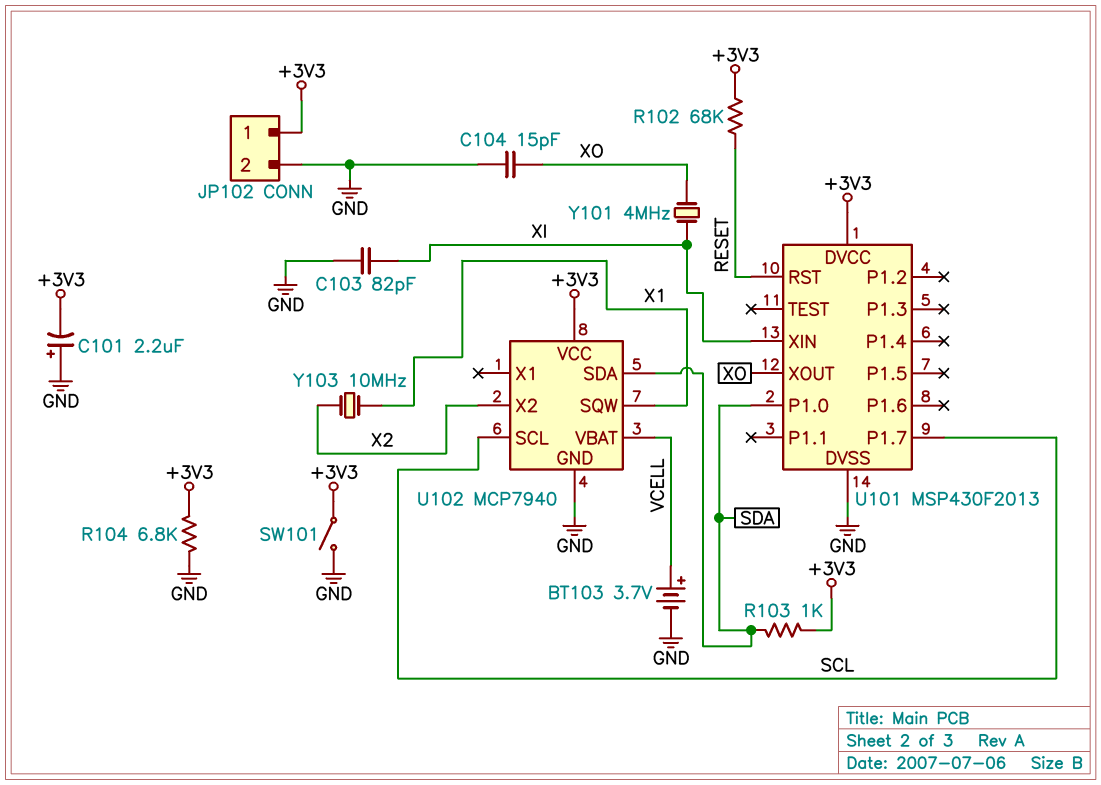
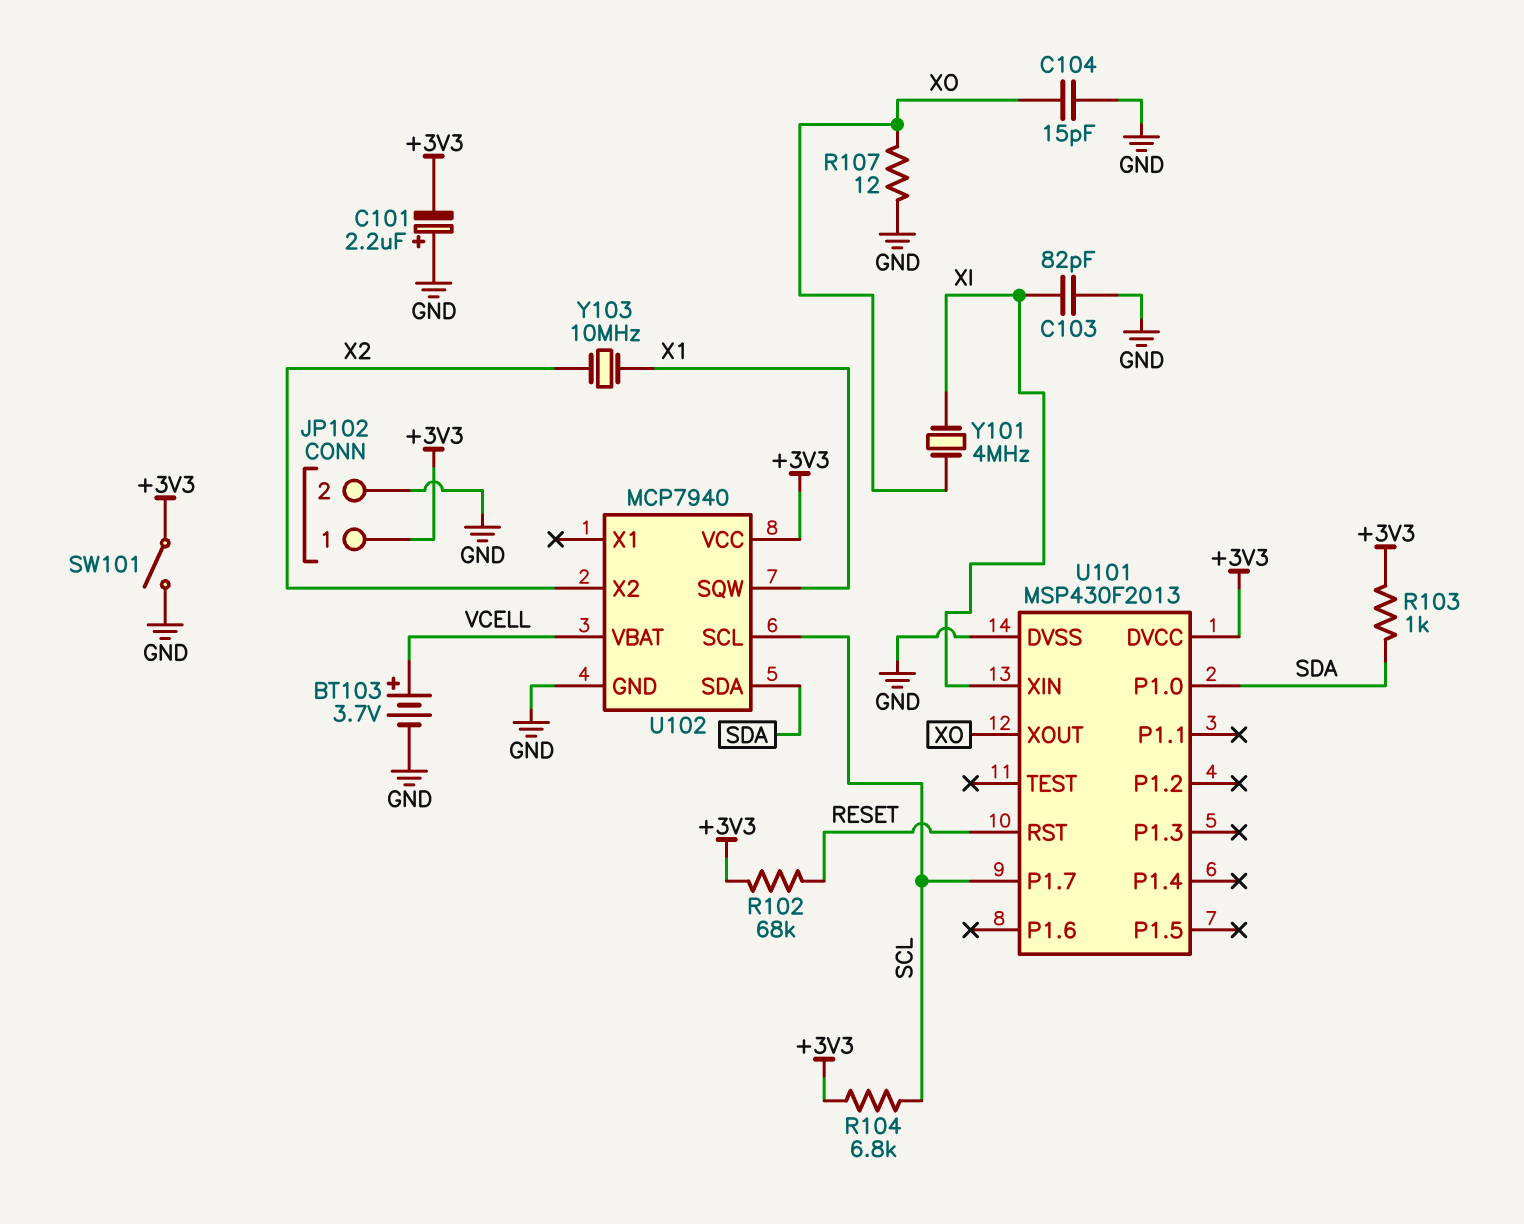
R104: 6.8k (+3V3, GND) -> 6.8k (+3V3, SCL)
R107: none -> 12 (GND, XO)

